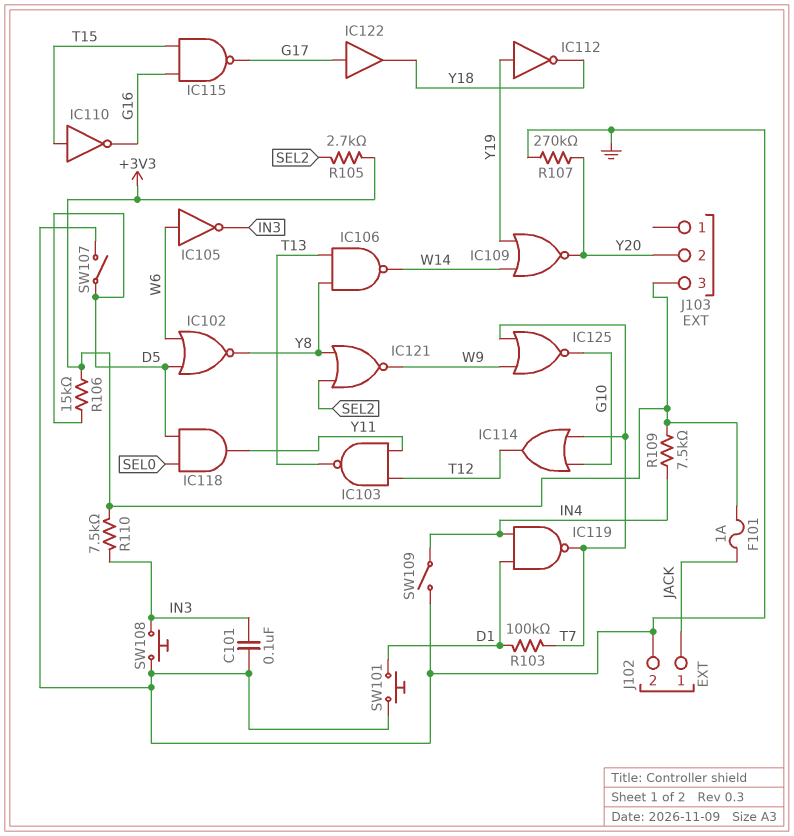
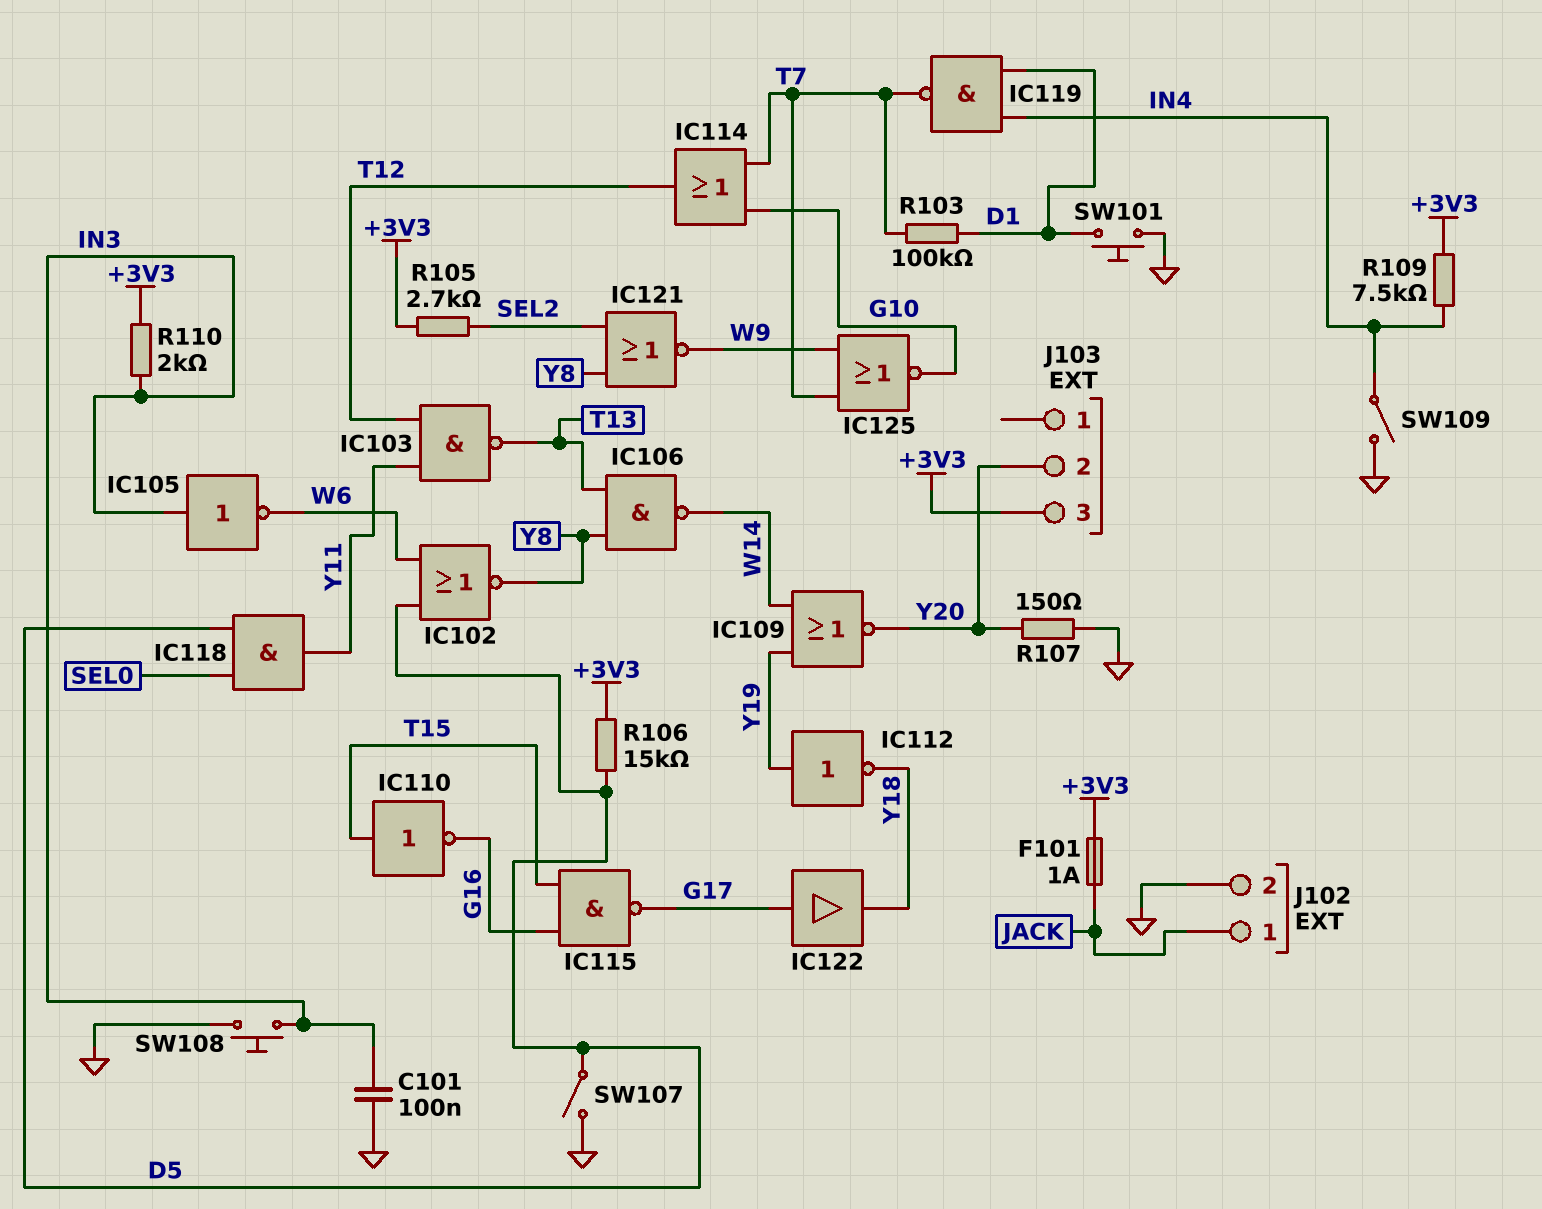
IC105: NOT (in W6, out IN3) -> NOT (in IN3, out W6)
R107: 270k (GND, Y20) -> 150 (GND, Y20)
R110: 7.5k (+3V3, IN3) -> 2k (+3V3, IN3)

